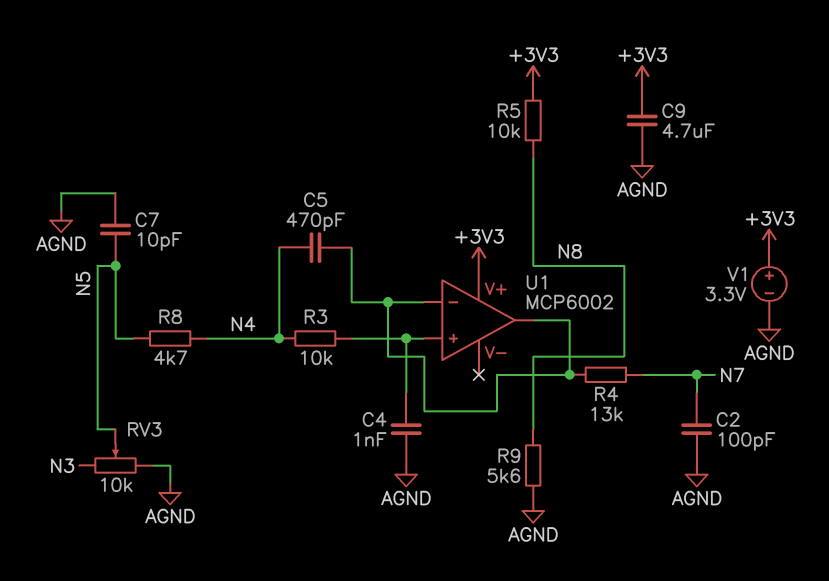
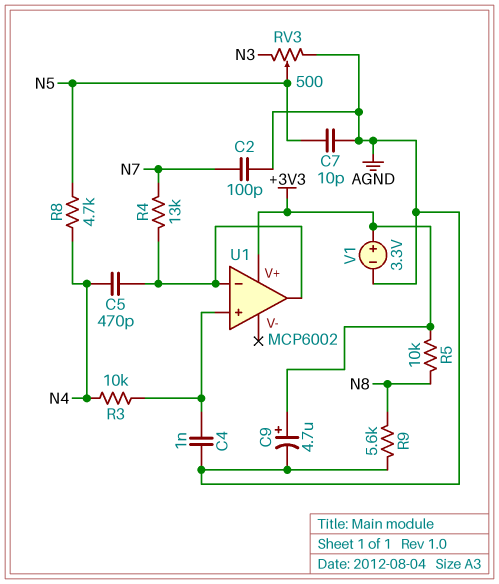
C9: 4.7uF (+3V3, AGND) -> 4.7uF (plus +3V3, minus AGND)
RV3: 10k (AGND, N3, wiper N5) -> 500 (AGND, N3, wiper N5)

